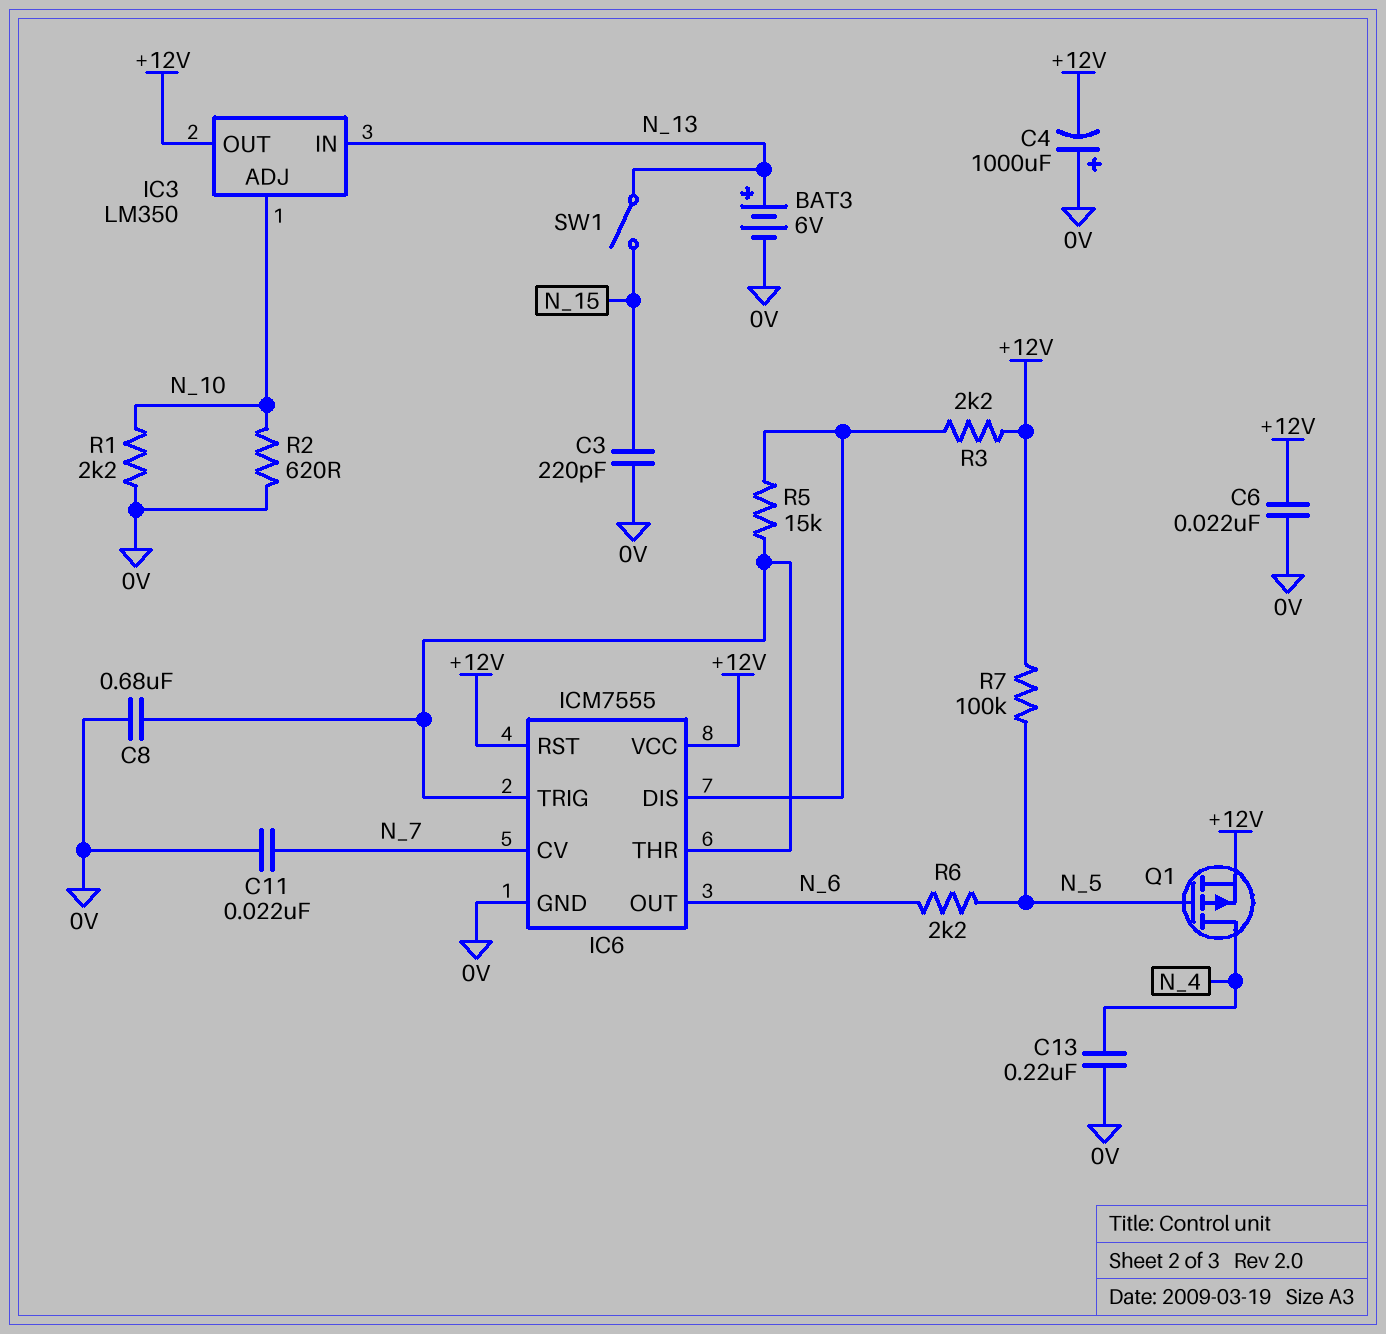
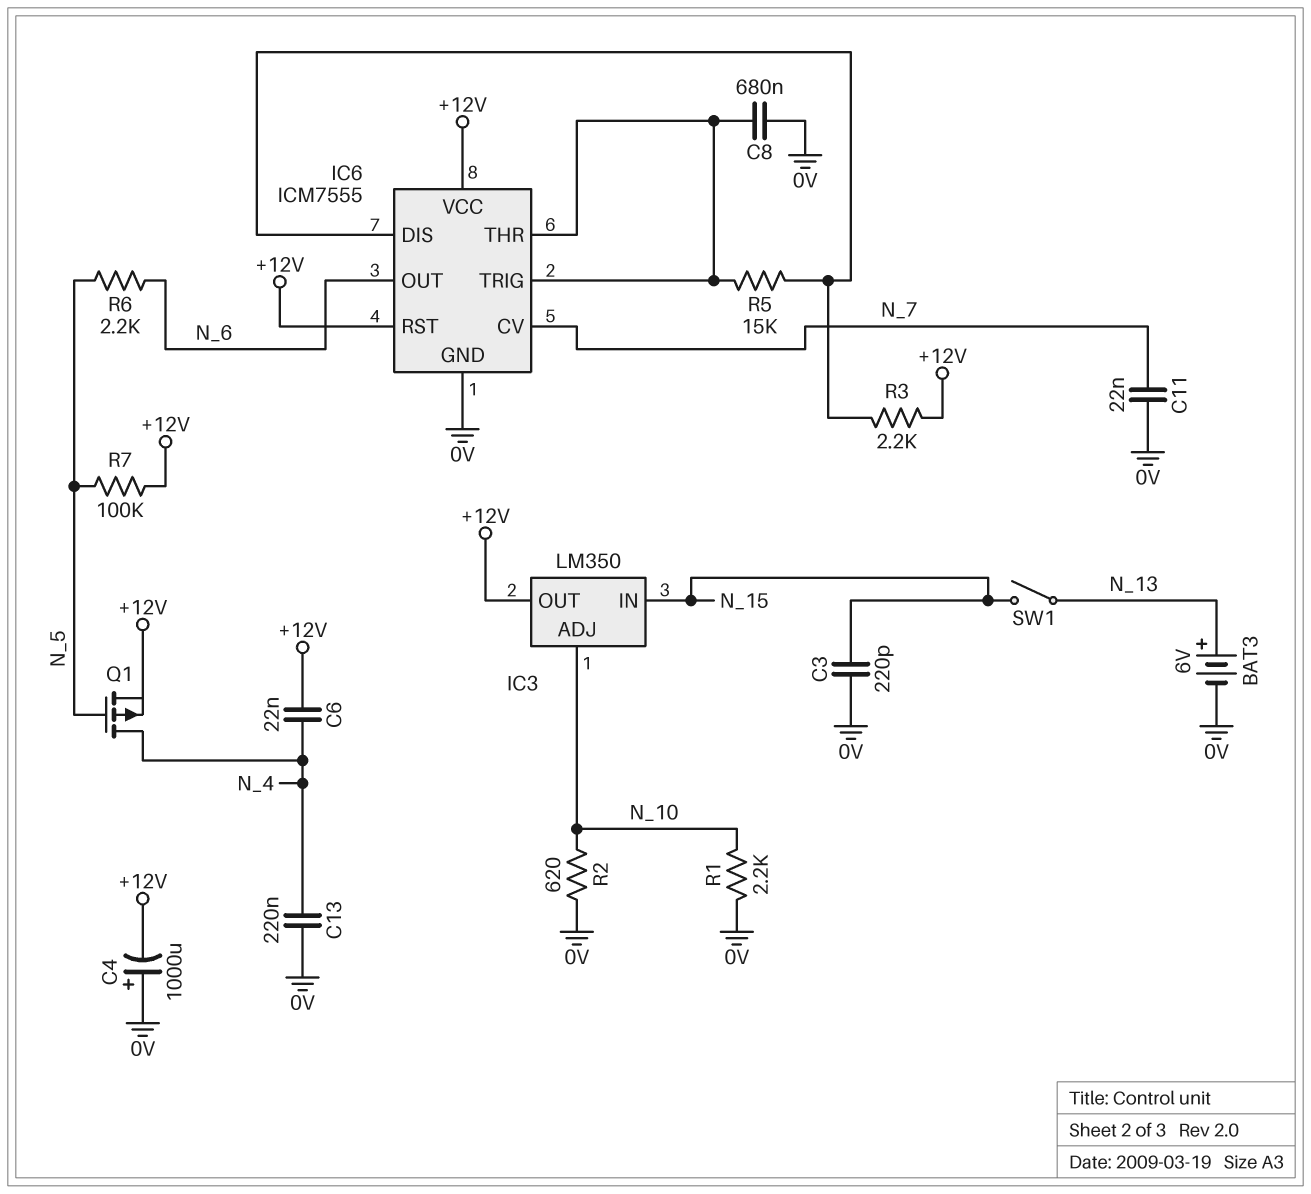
C6: 22nF (+12V, 0V) -> 22nF (+12V, N_4)
IC3 pin IN: N_13 -> N_15

